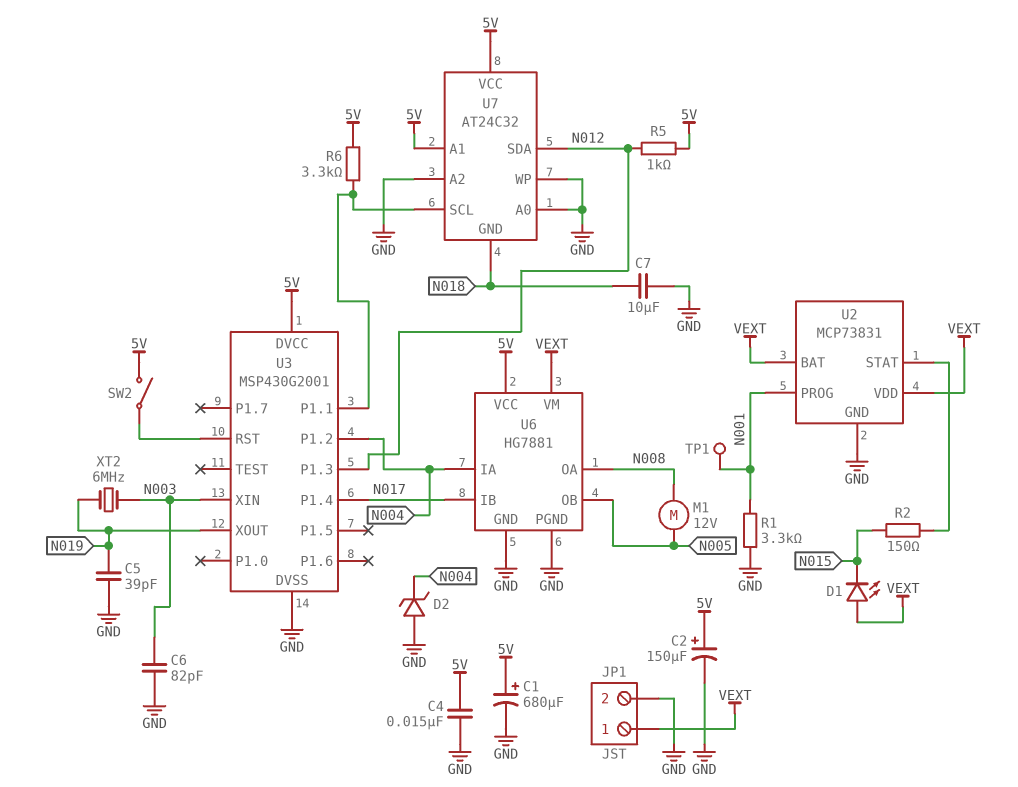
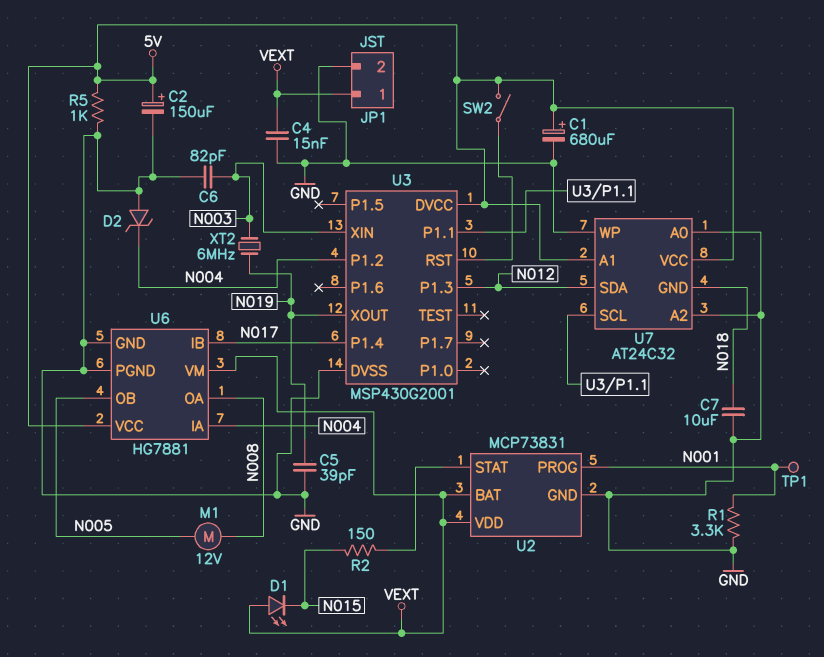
C4: 15nF (5V, GND) -> 15nF (GND, VEXT)
R5: 1k (5V, N012) -> 1k (5V, GND)
R6: 3.3k (5V, U3/P1.1) -> none

